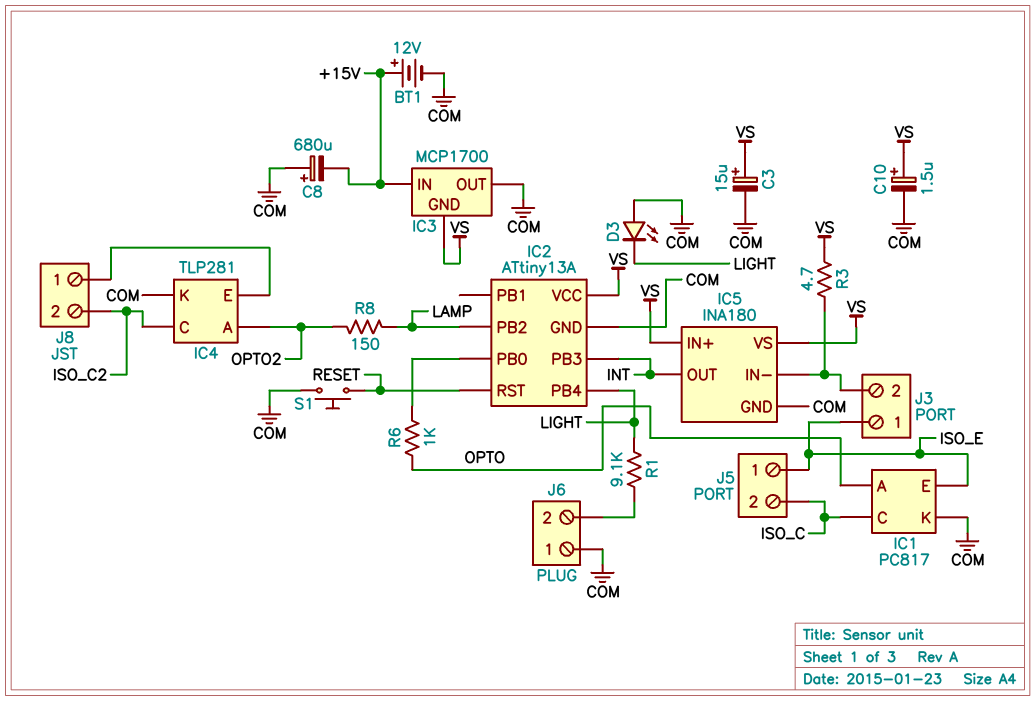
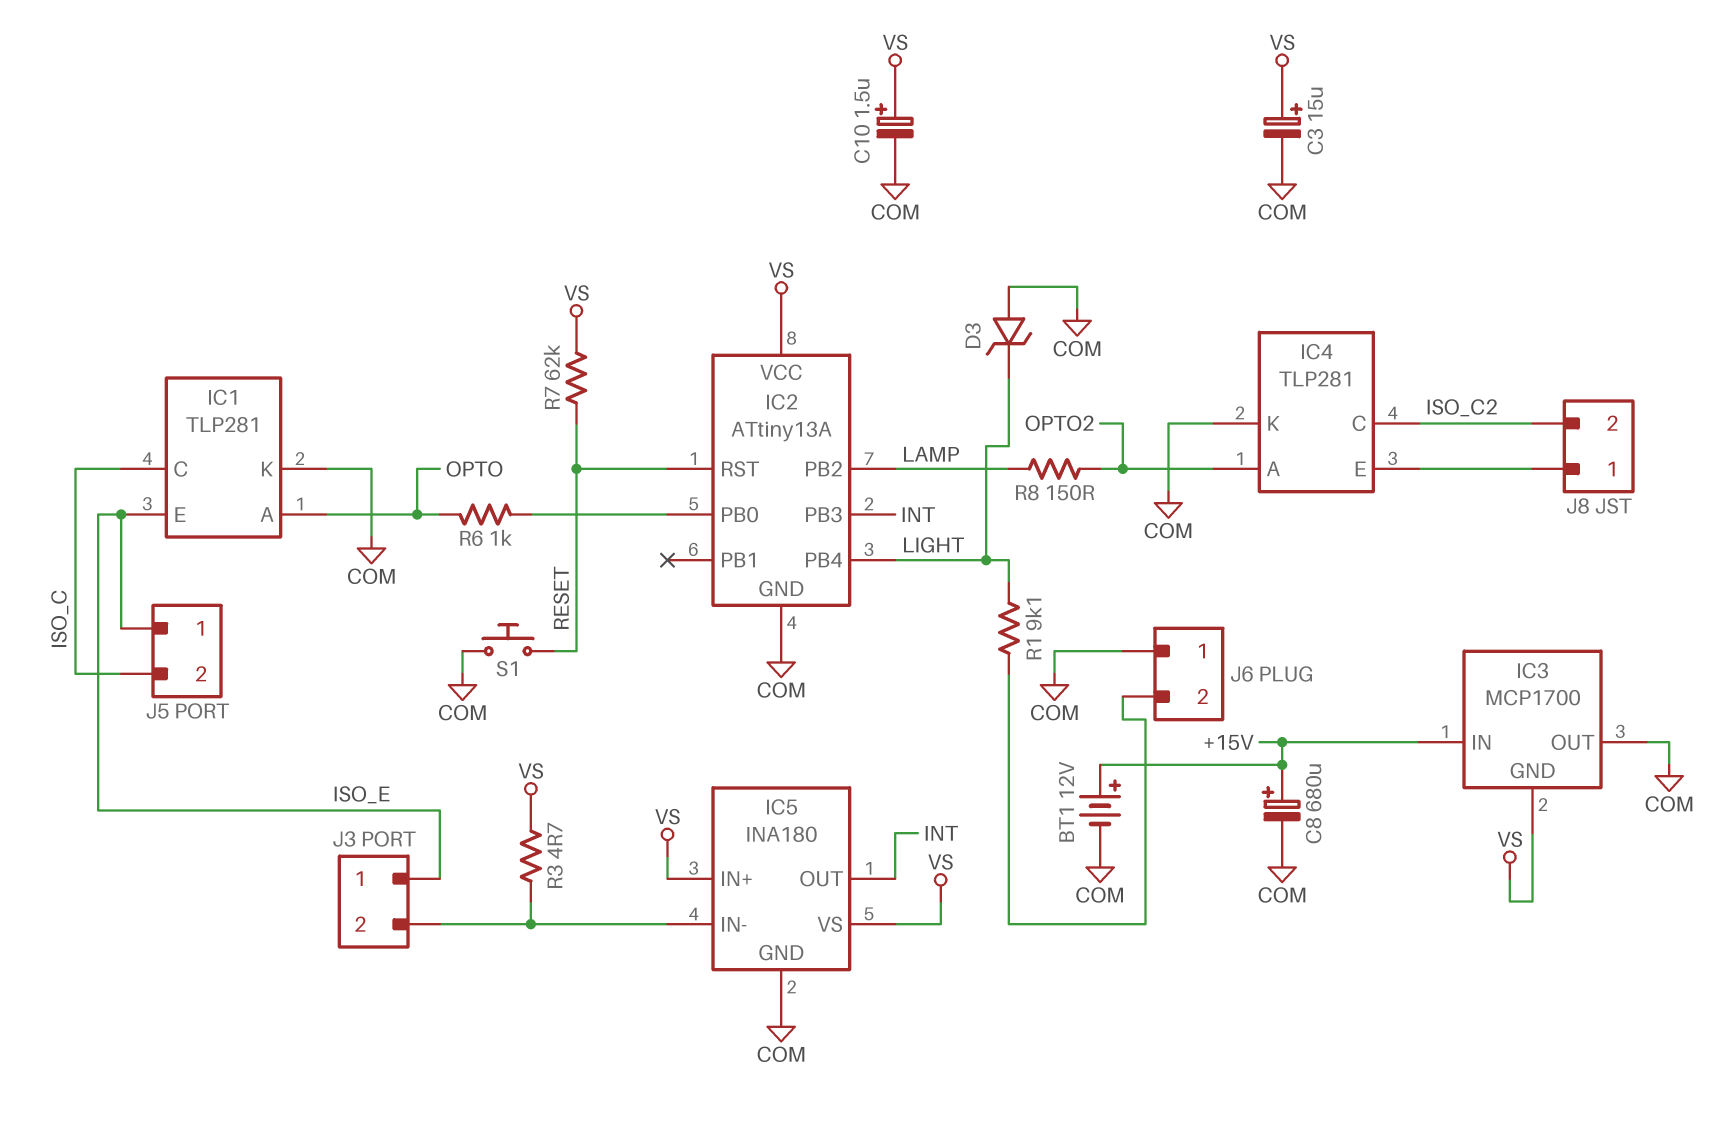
C8: 680uF (plus COM, minus +15V) -> 680uF (plus +15V, minus COM)
D3: LED (A COM, K LIGHT) -> zener (A COM, K LIGHT)
IC1: PC817 -> TLP281
R7: none -> 62k (RESET, VS)

